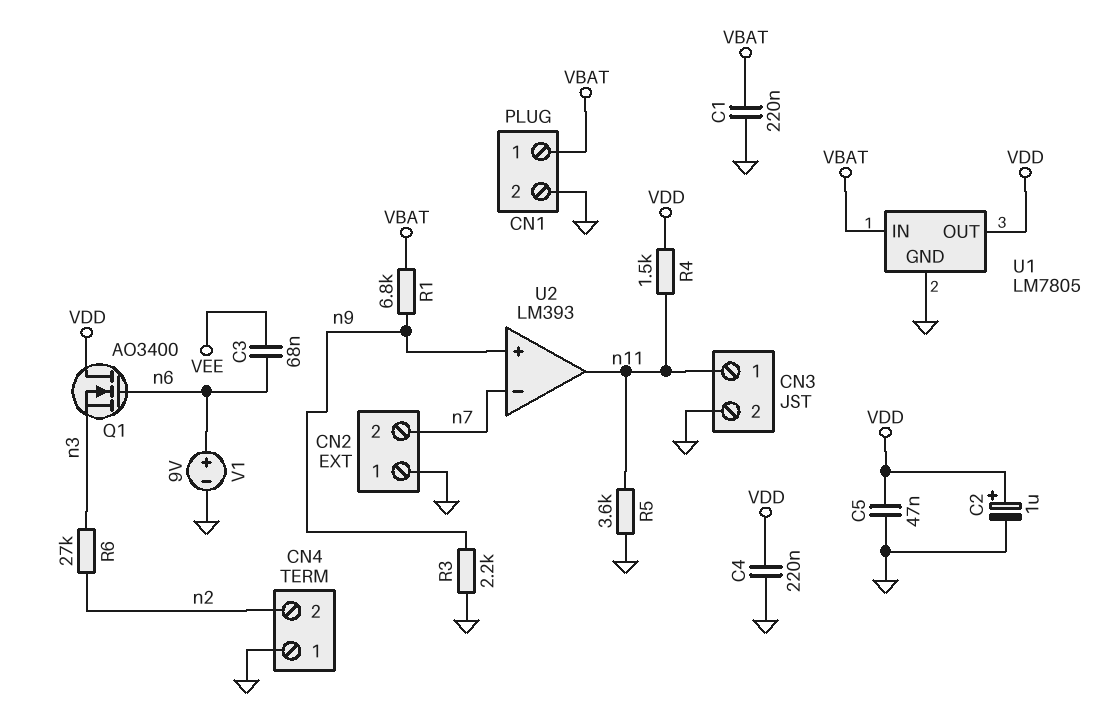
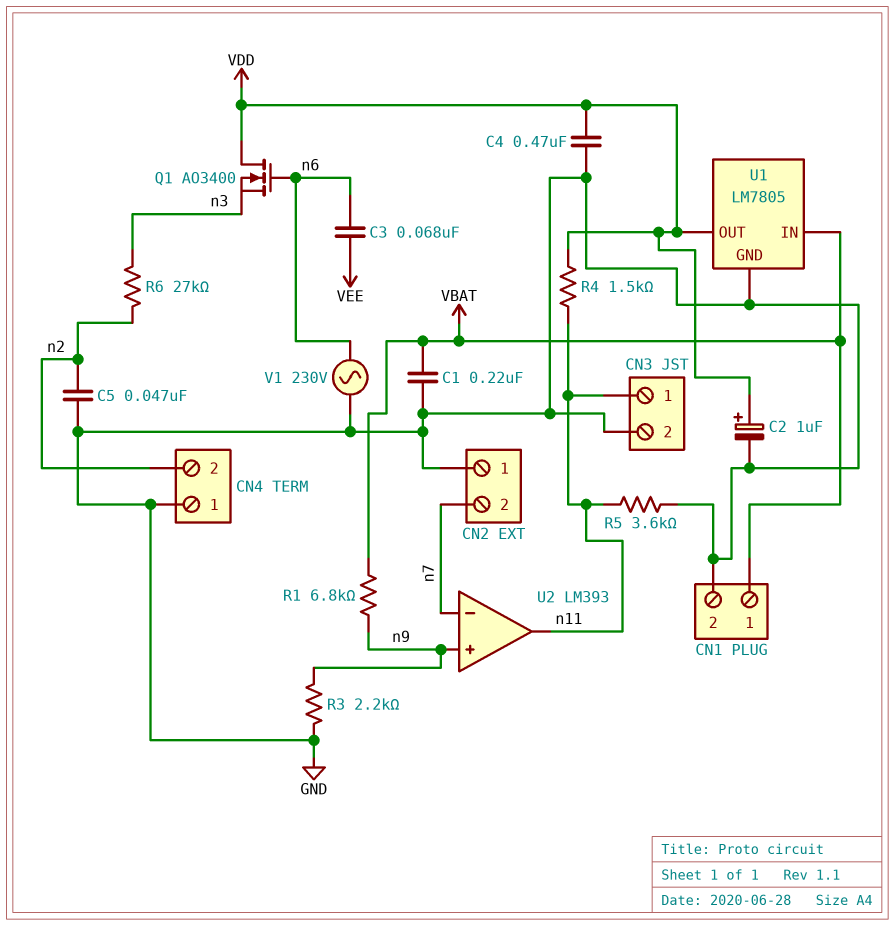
C4: 220nF (GND, VDD) -> 470nF (GND, VDD)
C5: 47nF (GND, VDD) -> 47nF (GND, n2)
V1: 9V (plus n6, minus GND) -> AC 230V (GND, n6)

